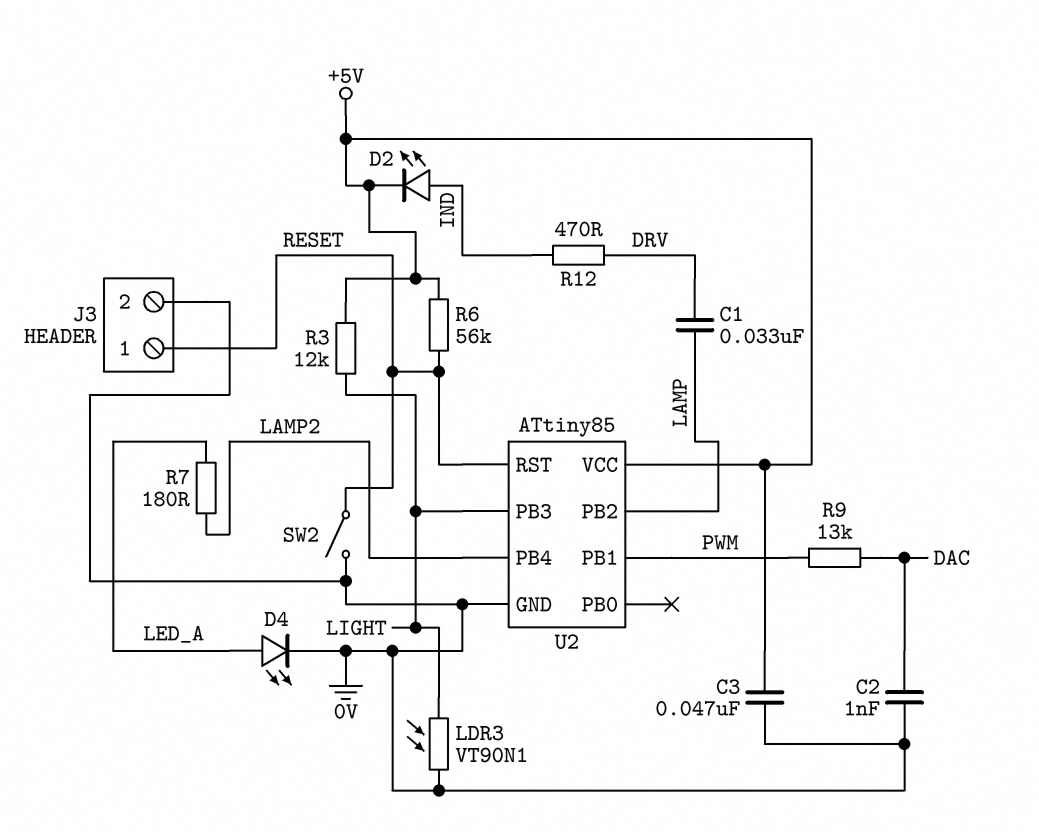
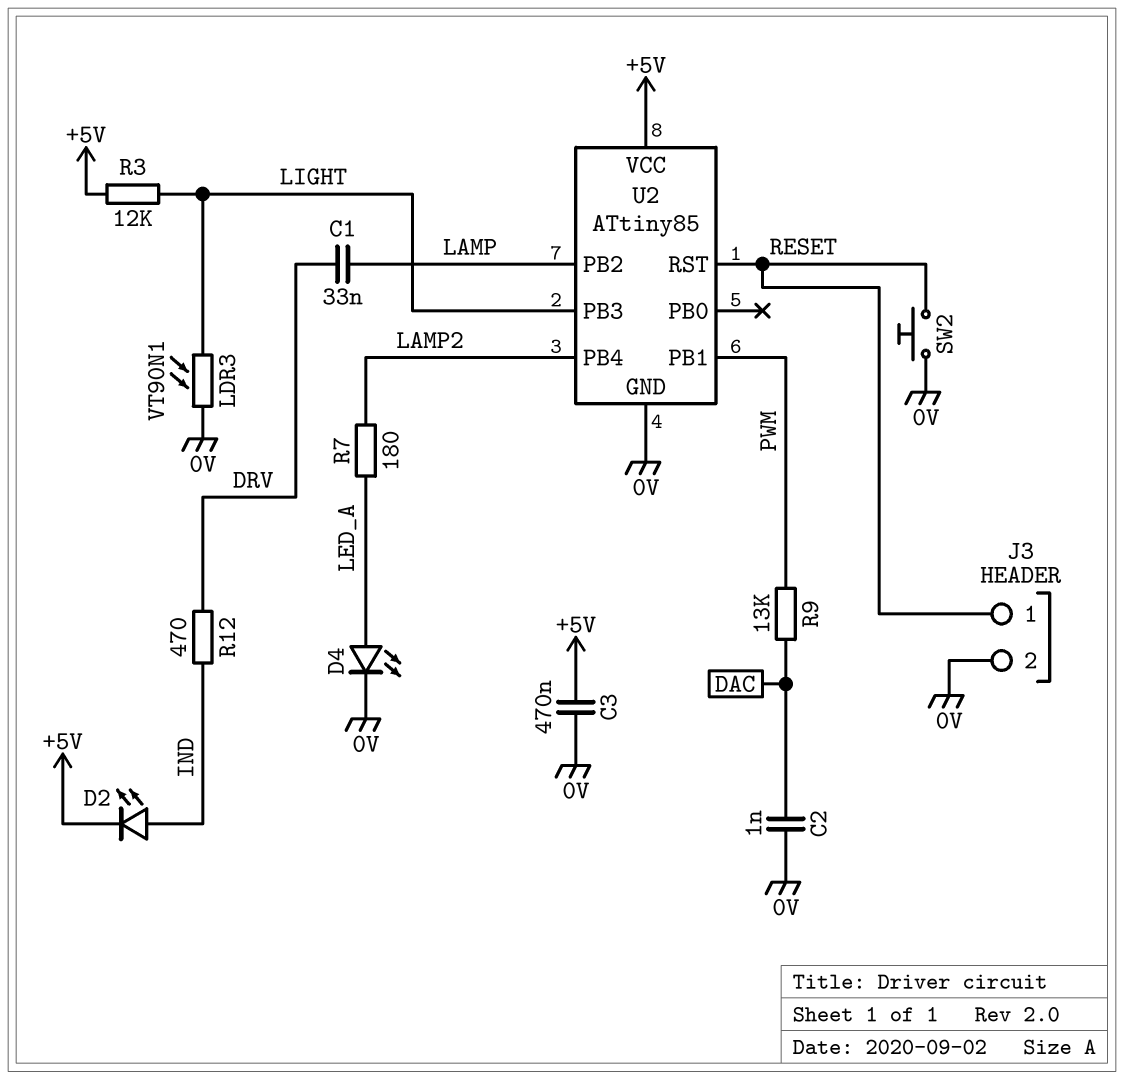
C3: 47nF (+5V, 0V) -> 470nF (+5V, 0V)
R6: 56k (+5V, RESET) -> none
SW2: switch (0V, RESET) -> button (0V, RESET)

